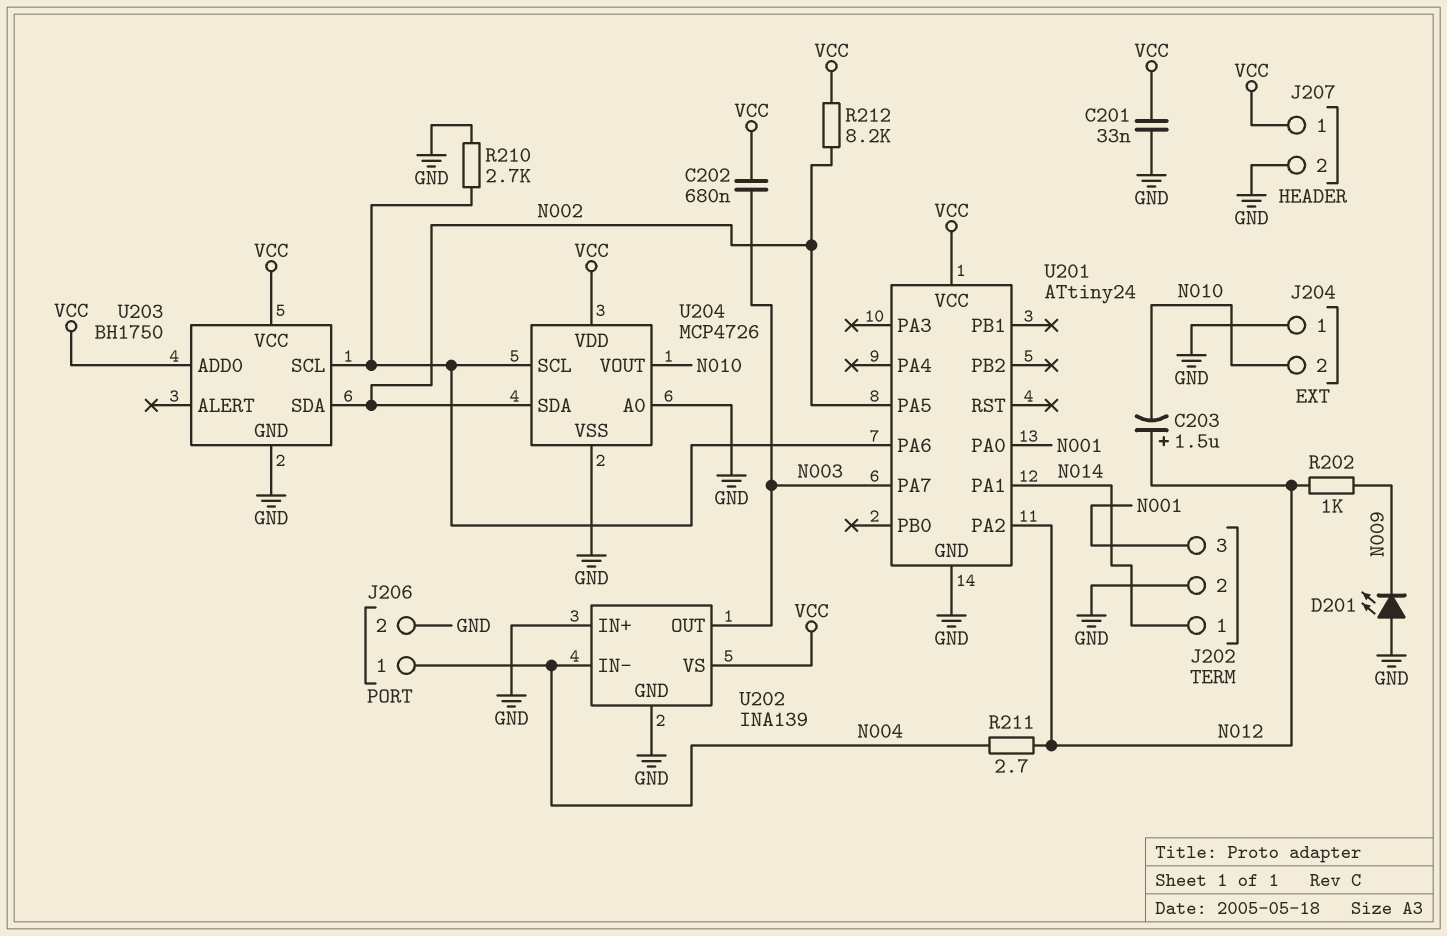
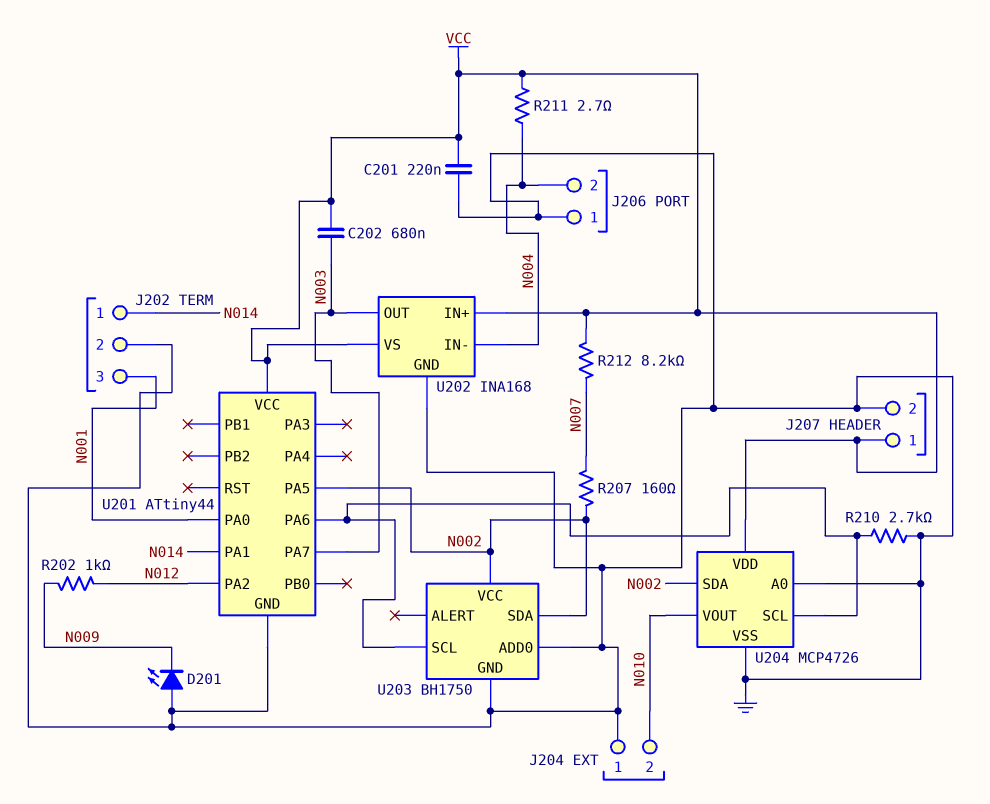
C201: 33nF (GND, VCC) -> 220nF (GND, VCC)
C203: 1.5uF (plus N012, minus N010) -> none
J206 pin 1: N004 -> GND
J206 pin 2: GND -> N004
R207: none -> 160 (N002, N007)
R211: 2.7 (N004, N012) -> 2.7 (N004, VCC)
R212: 8.2k (N002, VCC) -> 8.2k (N007, VCC)
U201: ATtiny24 -> ATtiny44
U202: INA139 -> INA168
U202 pin IN+: GND -> VCC
U203 pin ADD0: VCC -> GND
U203 pin VCC: VCC -> N002

